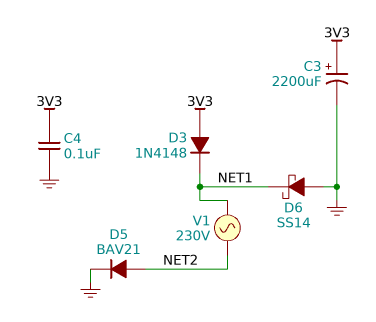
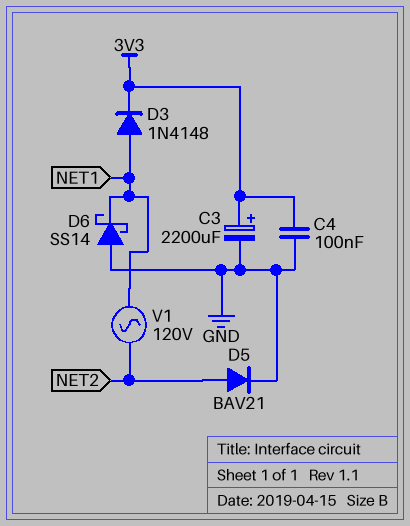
D3: diode 1N4148 (A 3V3, K NET1) -> diode 1N4148 (A NET1, K 3V3)
V1: AC 230V (NET1, NET2) -> AC 120V (NET1, NET2)

